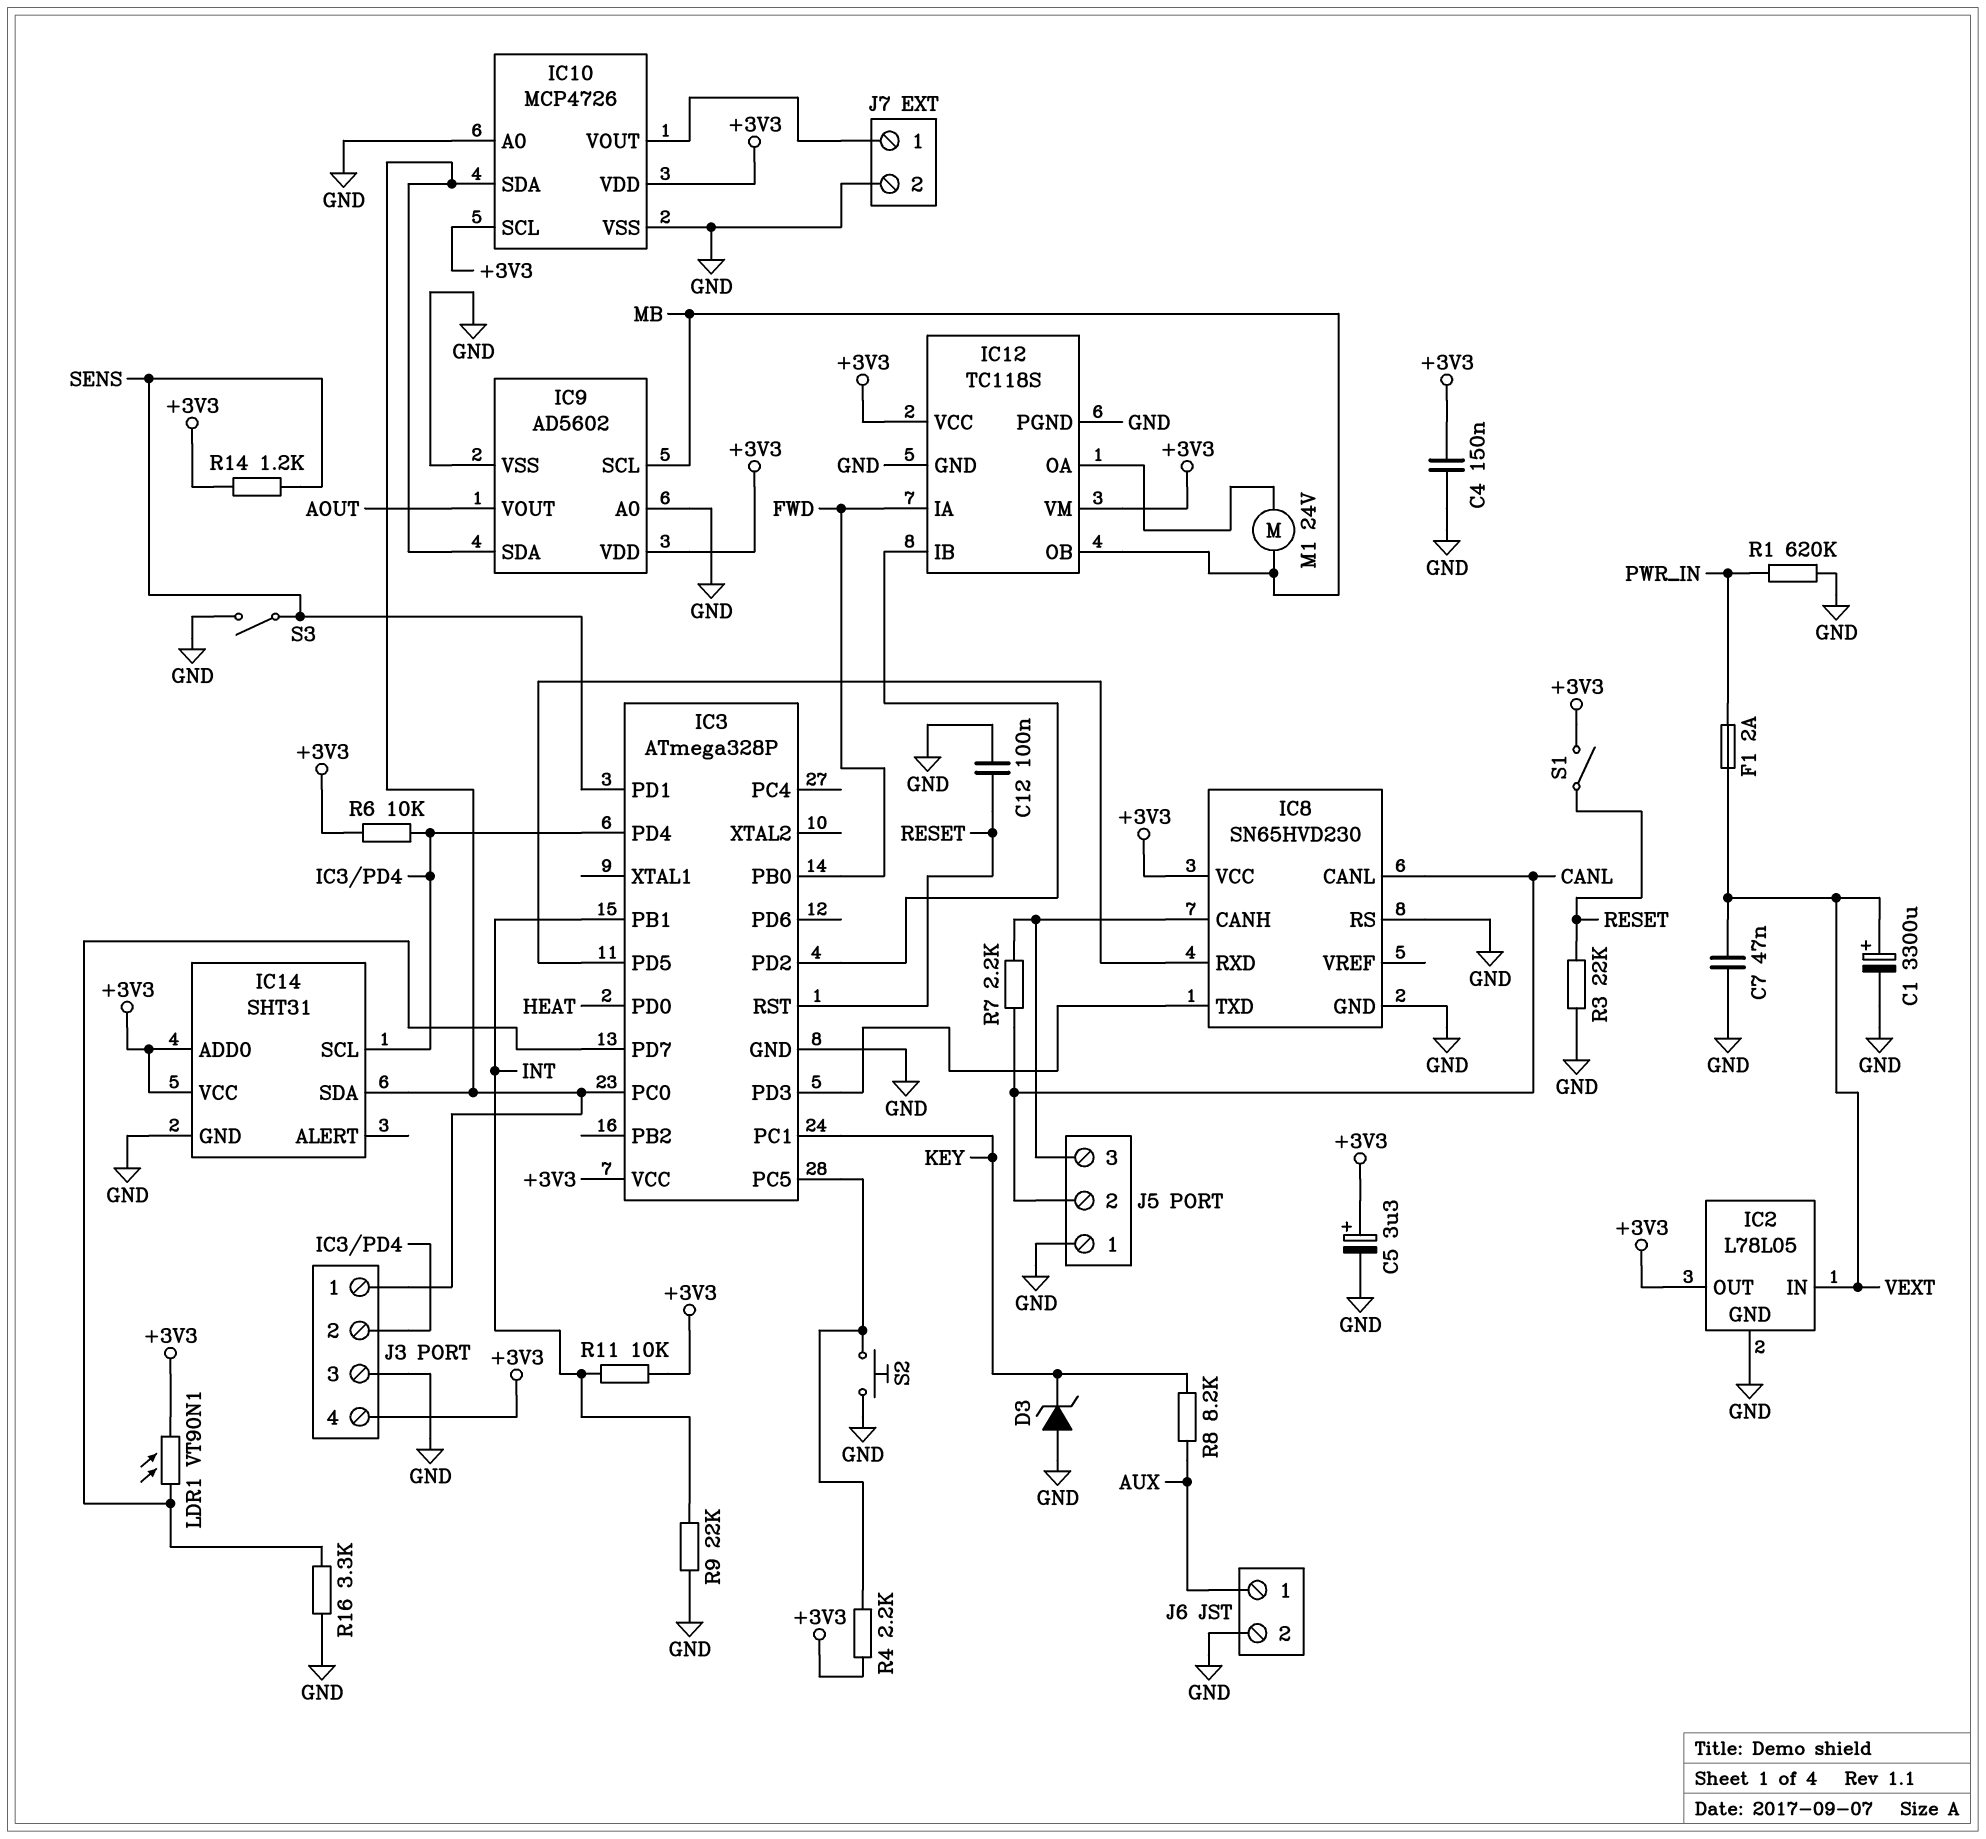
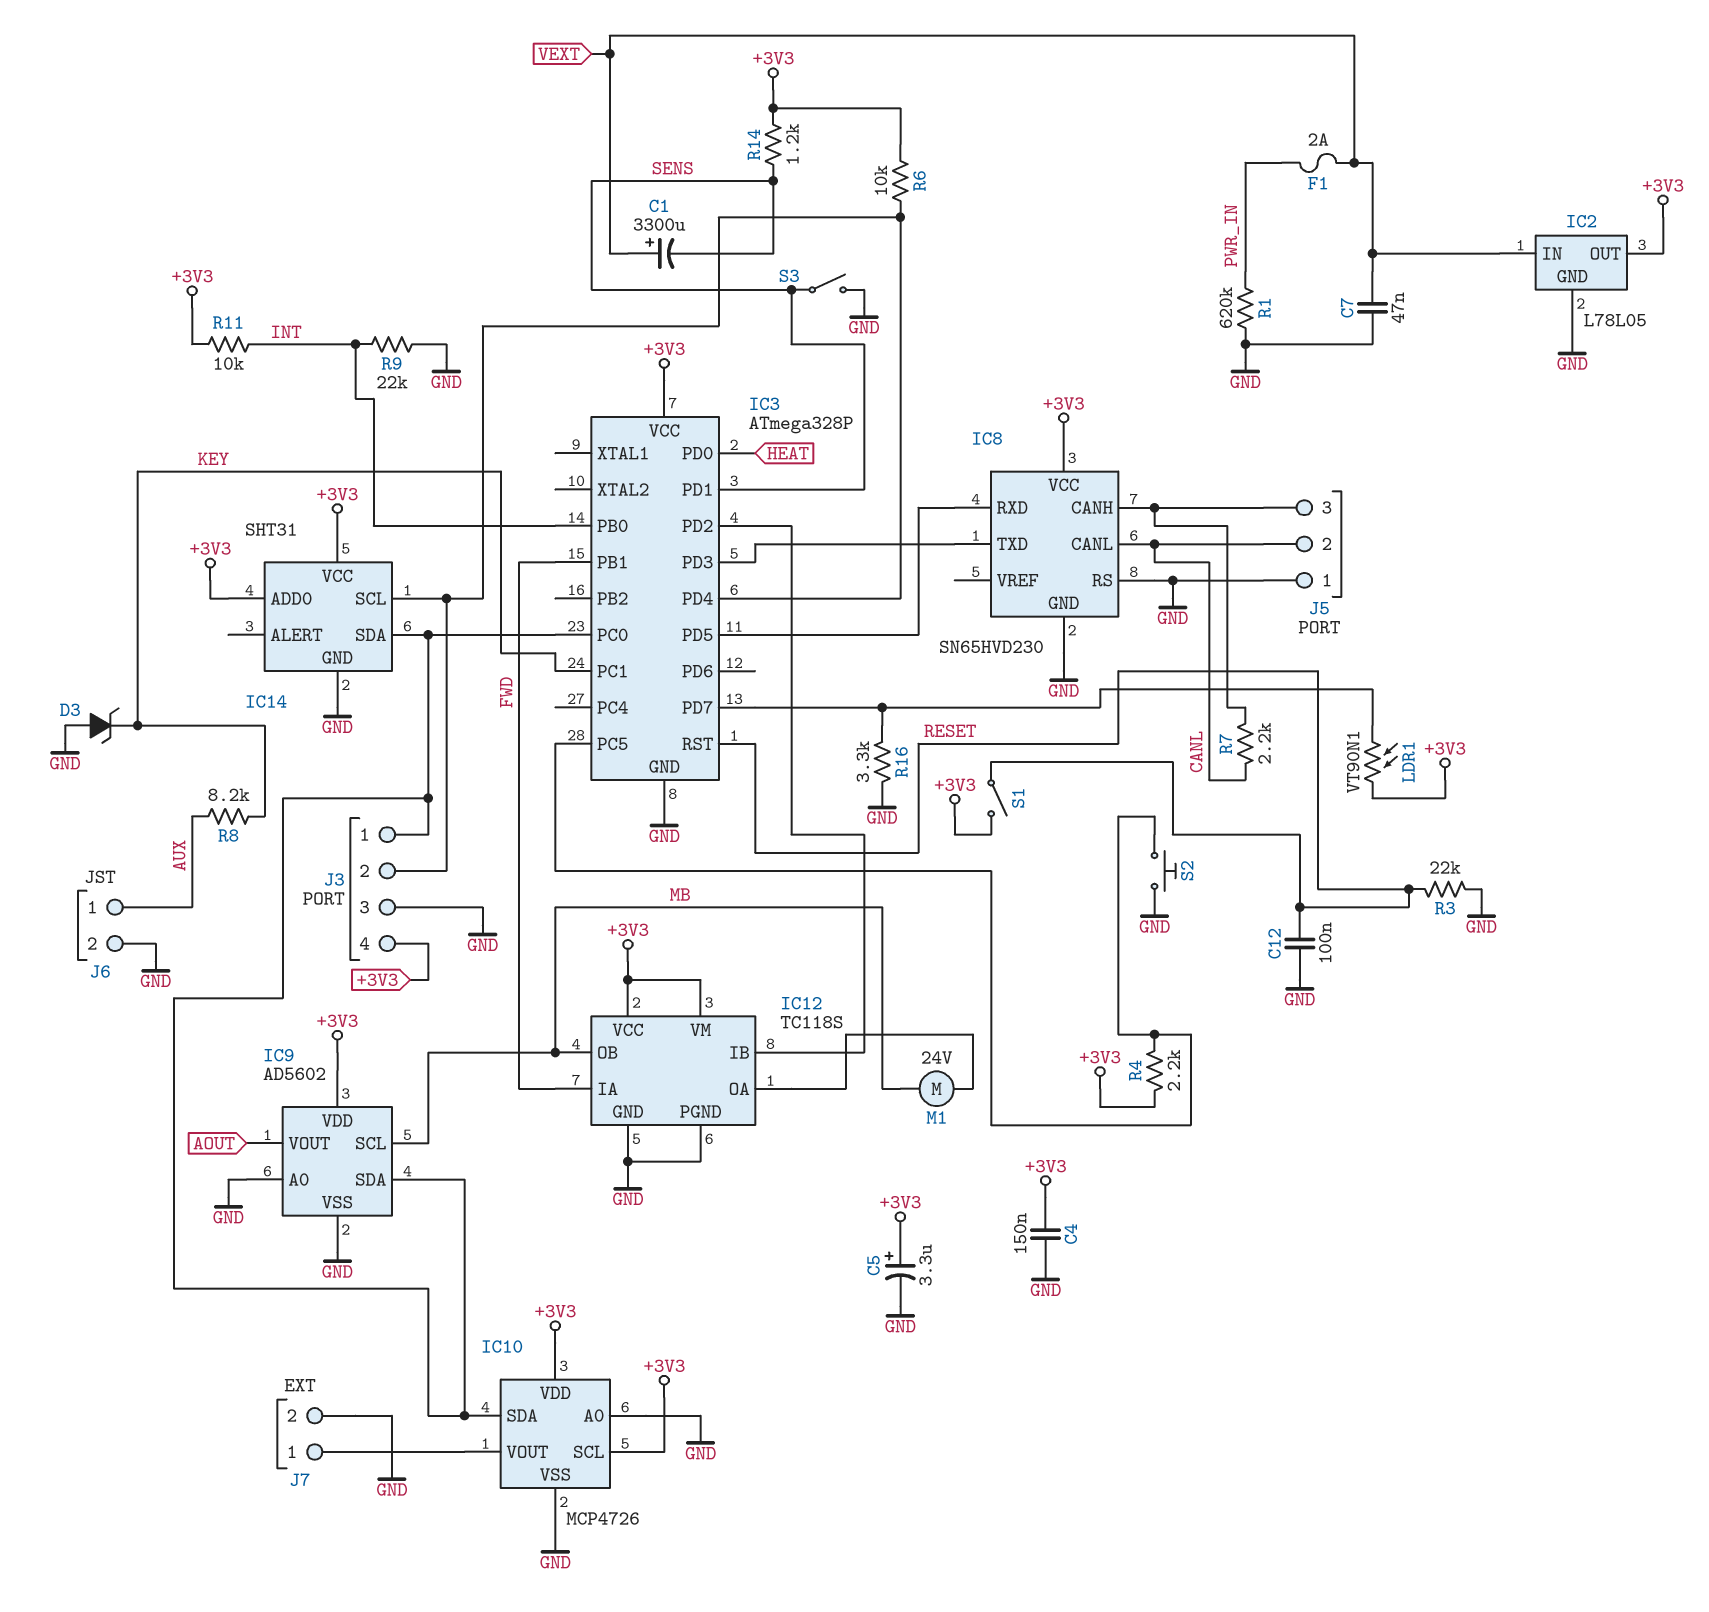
C1: 3300uF (plus VEXT, minus GND) -> 3300uF (plus VEXT, minus SENS)
IC3 pin PB0: FWD -> INT
IC3 pin PB1: INT -> FWD

